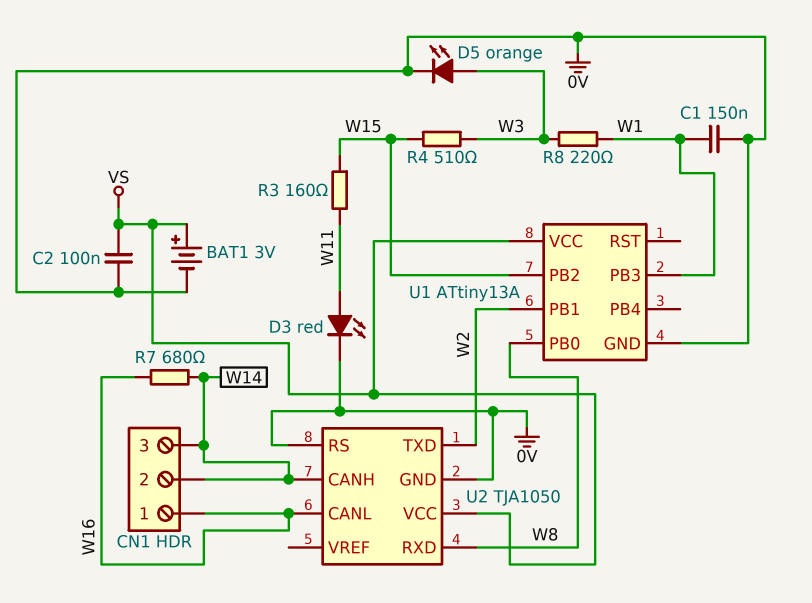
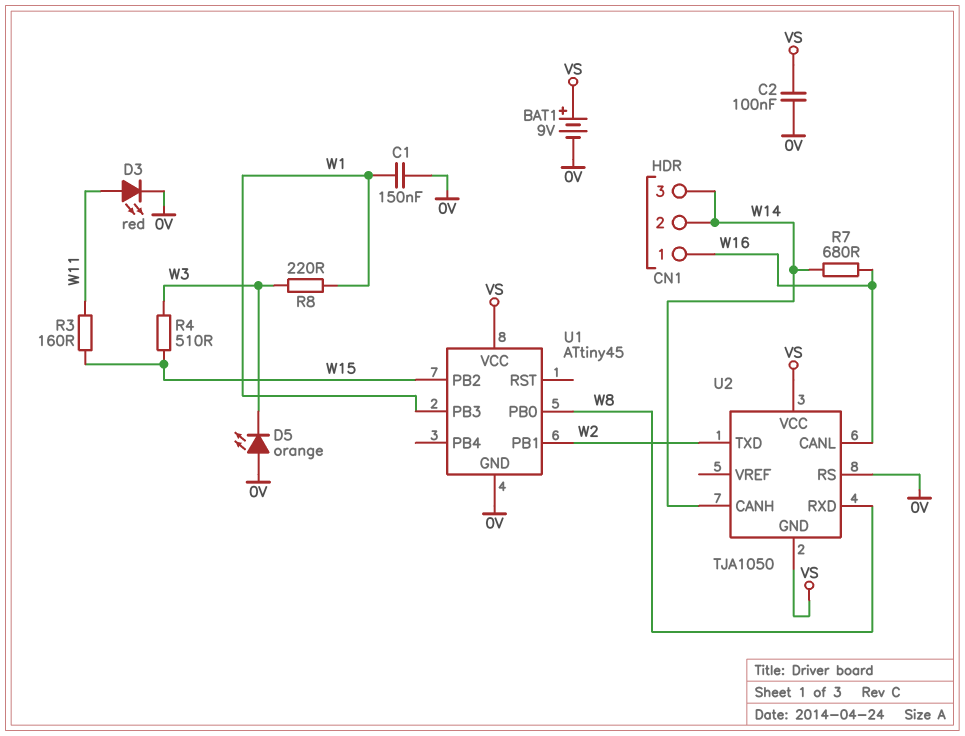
BAT1: 3V (plus VS, minus 0V) -> 9V (plus VS, minus 0V)
D5: LED orange (A W3, K 0V) -> LED orange (A 0V, K W3)
U1: ATtiny13A -> ATtiny45
U2 pin GND: 0V -> VS

